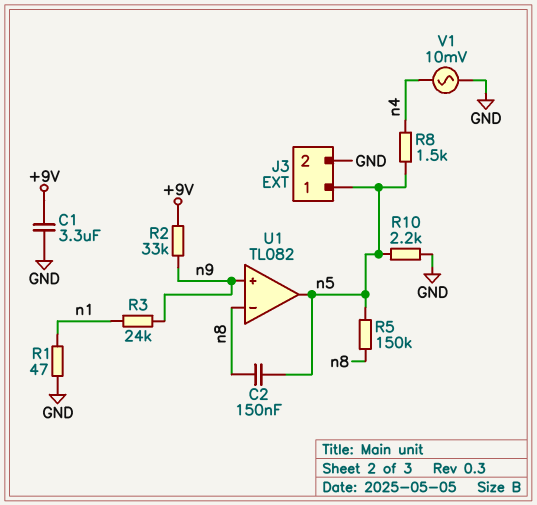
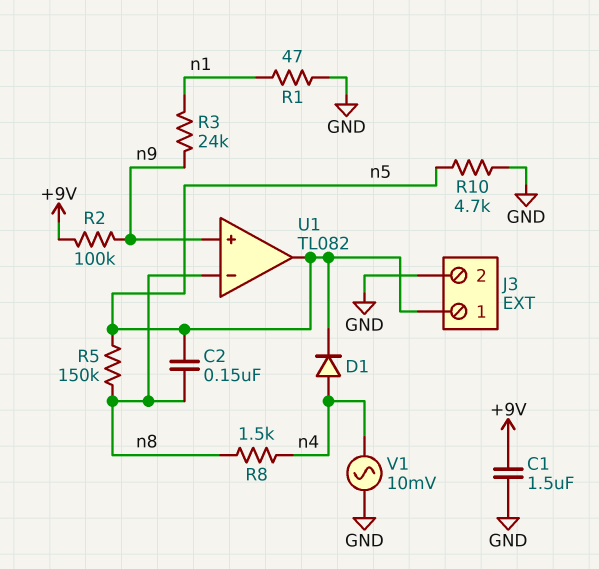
C1: 3.3uF (+9V, GND) -> 1.5uF (+9V, GND)
D1: none -> diode (A n4, K n5)
R2: 33k (+9V, n9) -> 100k (+9V, n9)
R8: 1.5k (n4, n5) -> 1.5k (n4, n8)
R10: 2.2k (GND, n5) -> 4.7k (GND, n5)

